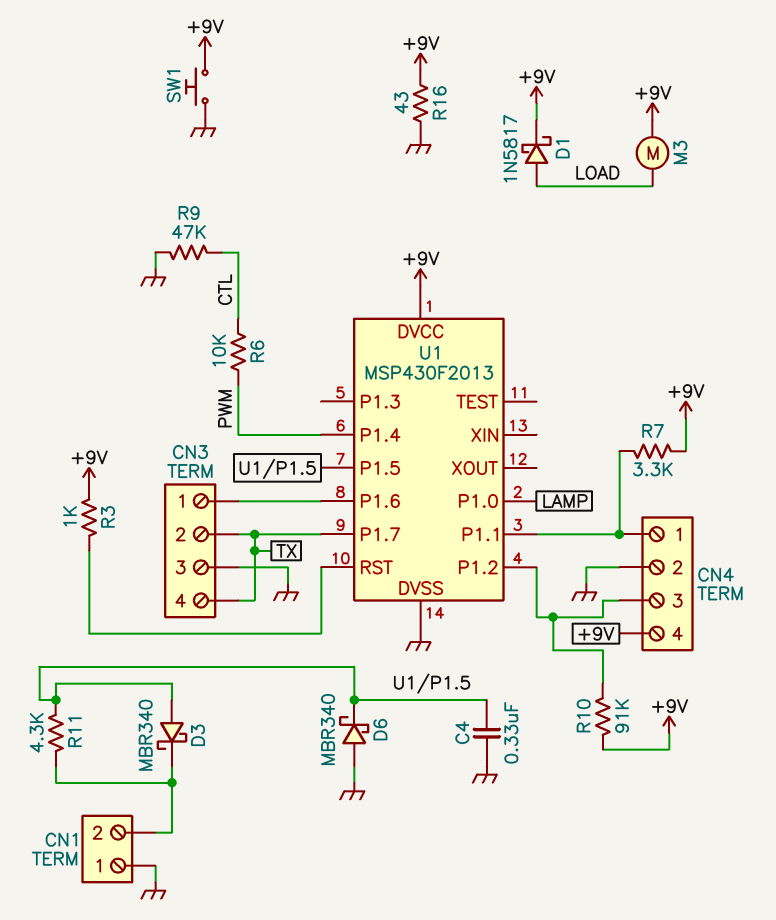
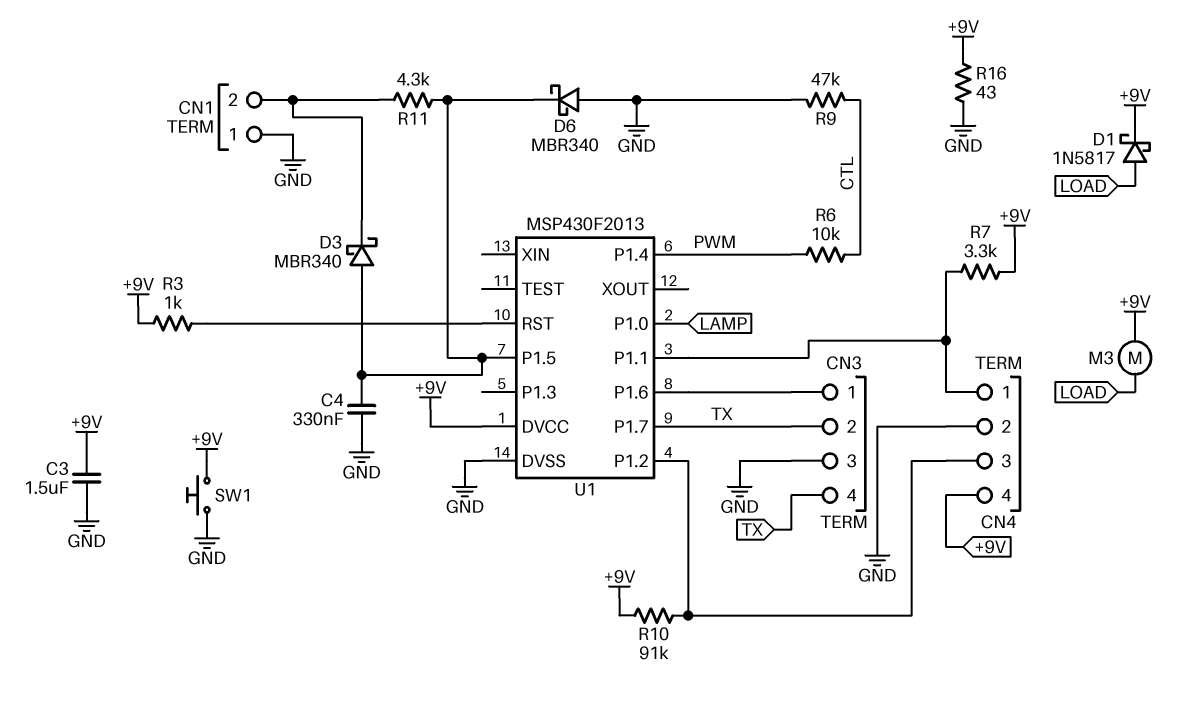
C3: none -> 1.5uF (+9V, GND)

